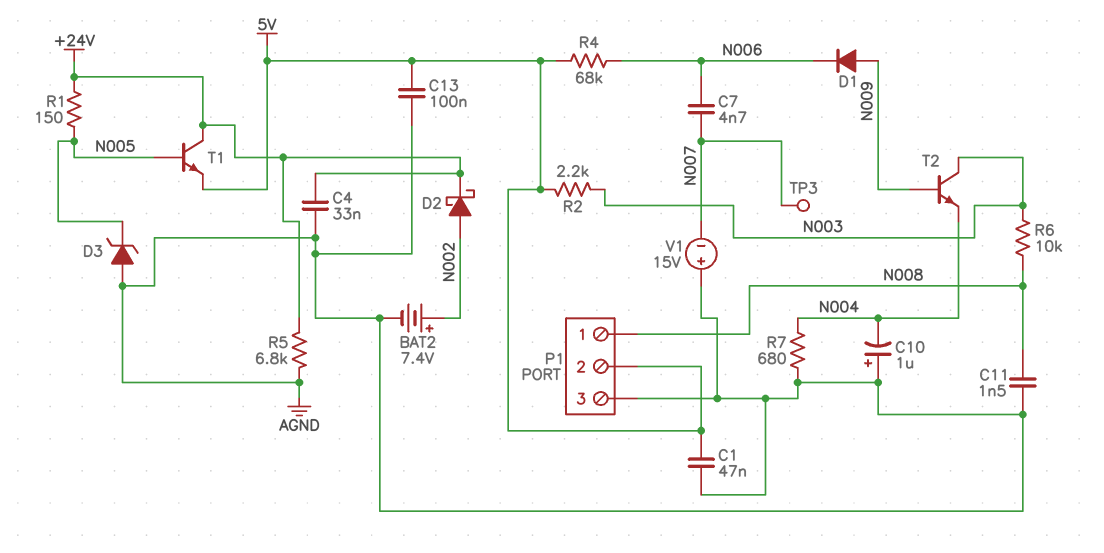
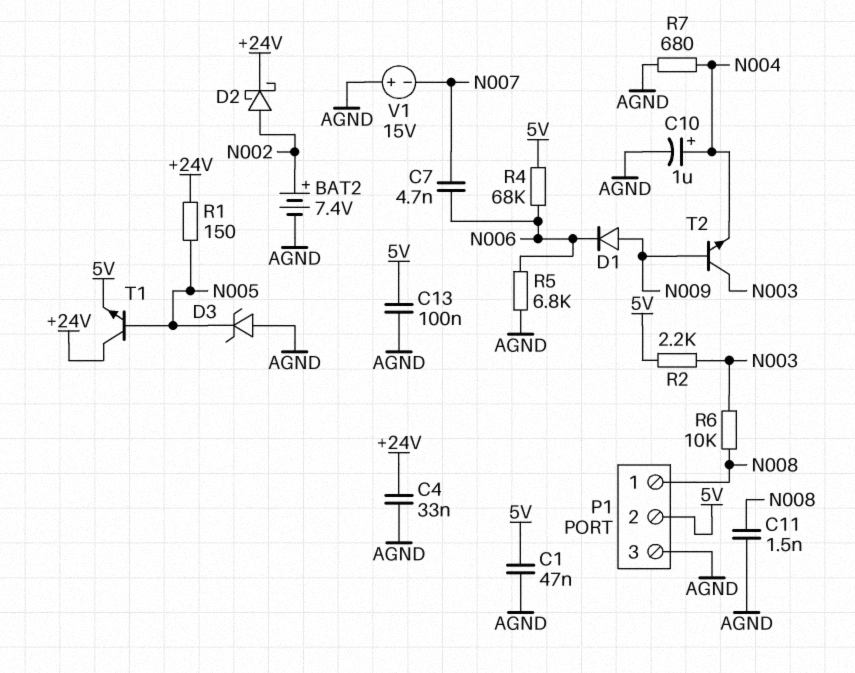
C10: 1uF (plus AGND, minus N004) -> 1uF (plus N004, minus AGND)
R5: 6.8k (+24V, AGND) -> 6.8k (AGND, N006)
TP3: test point (N007) -> none

